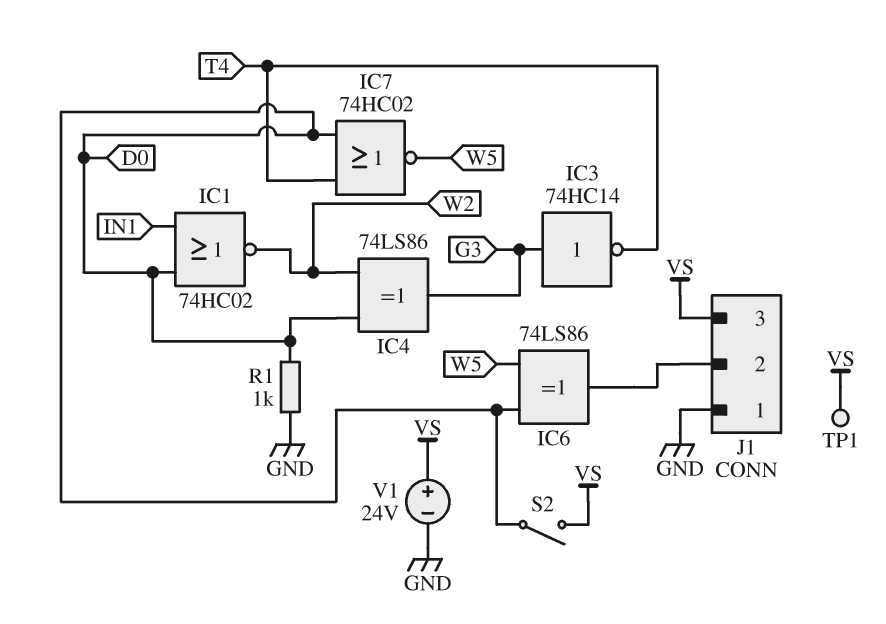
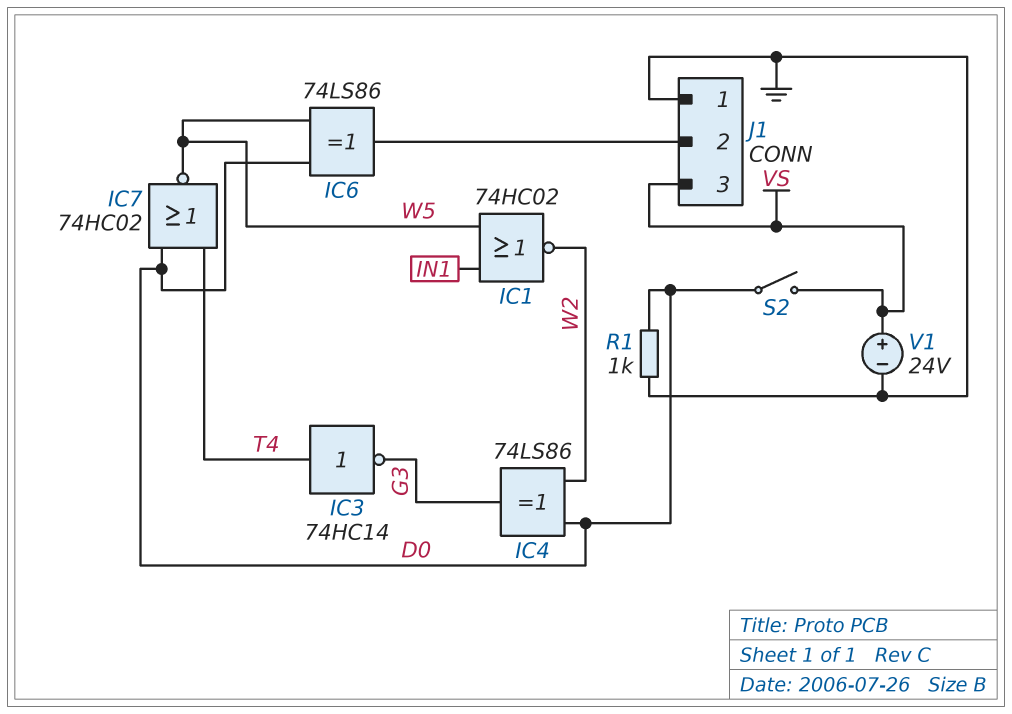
IC1: NOR 74HC02 (in D0, in IN1, out W2) -> NOR 74HC02 (in IN1, in W5, out W2)
IC3: NOT 74HC14 (in G3, out T4) -> NOT 74HC14 (in T4, out G3)
TP1: test point (VS) -> none

